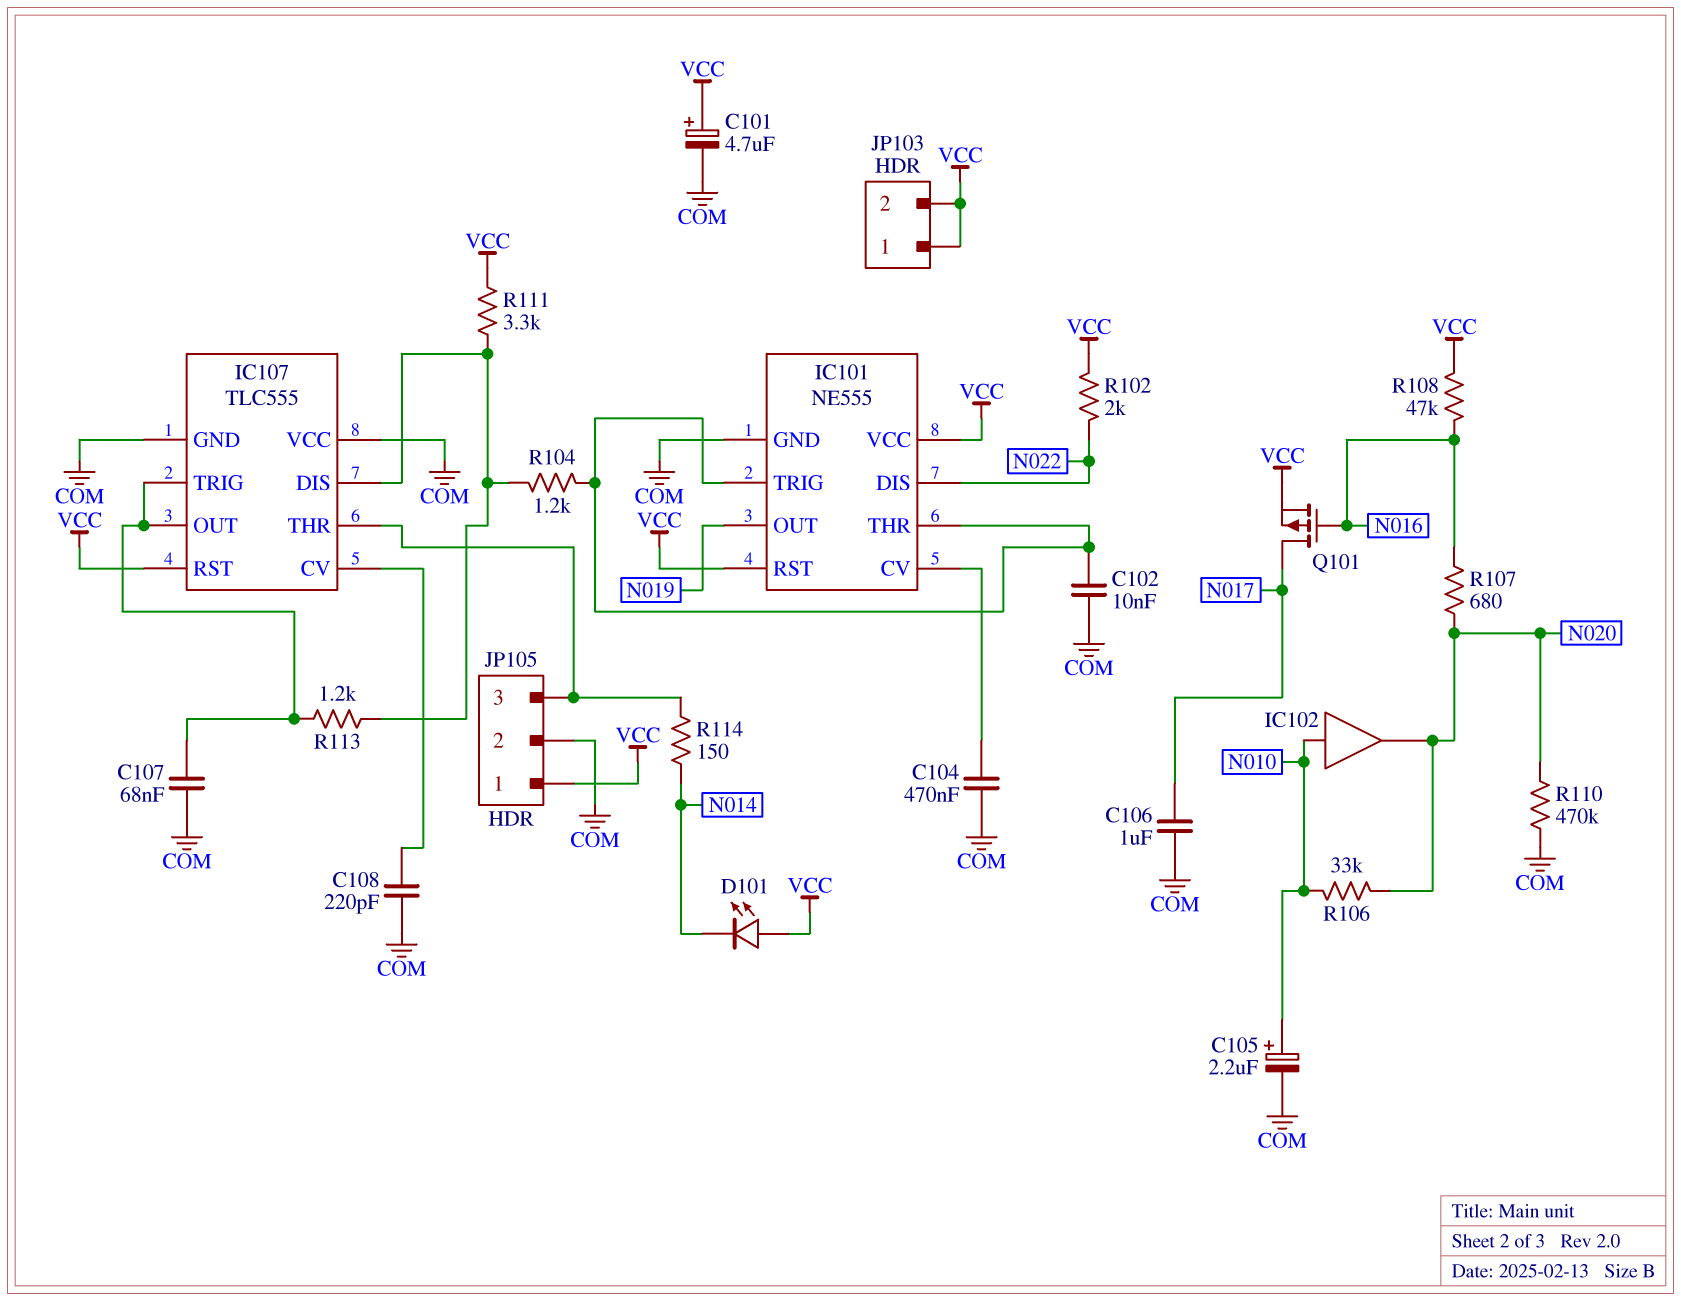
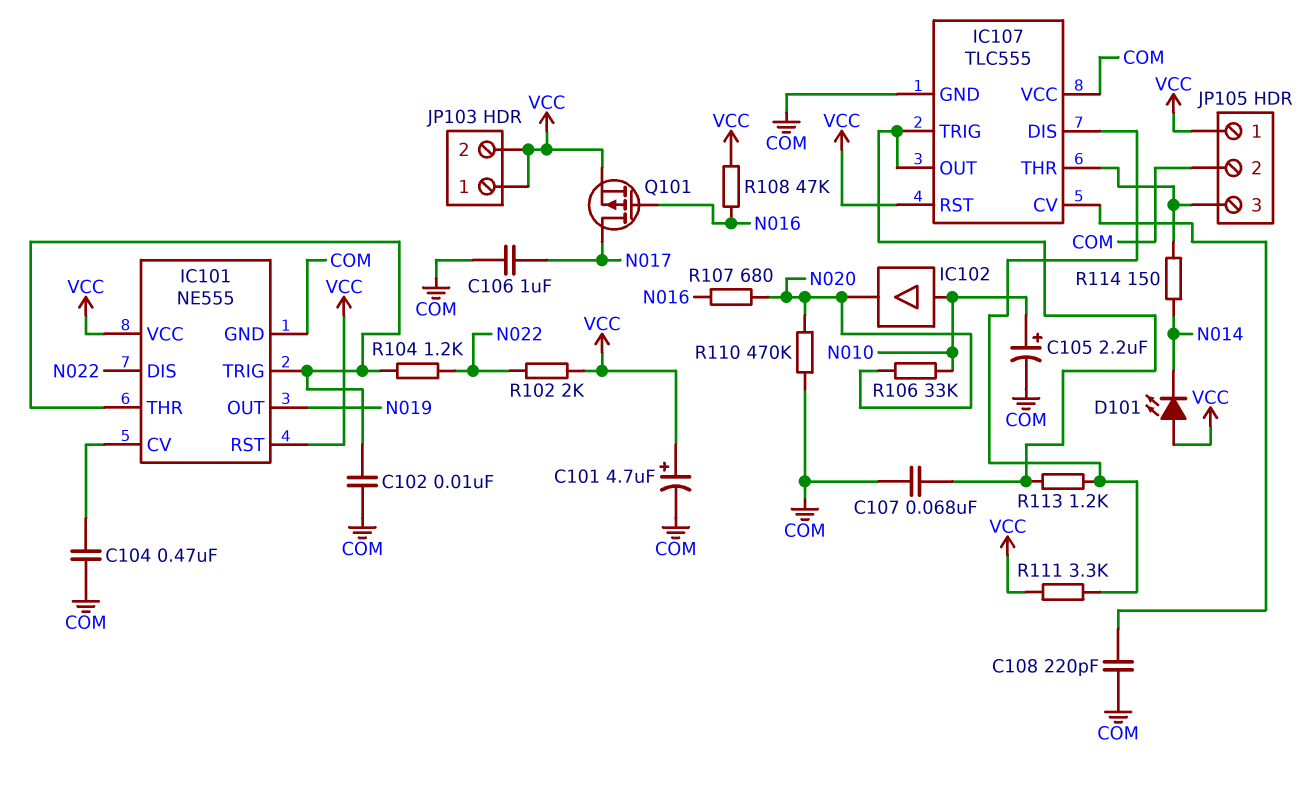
R104: 1.2k (IC101/THR, IC107/DIS) -> 1.2k (IC101/THR, N022)

